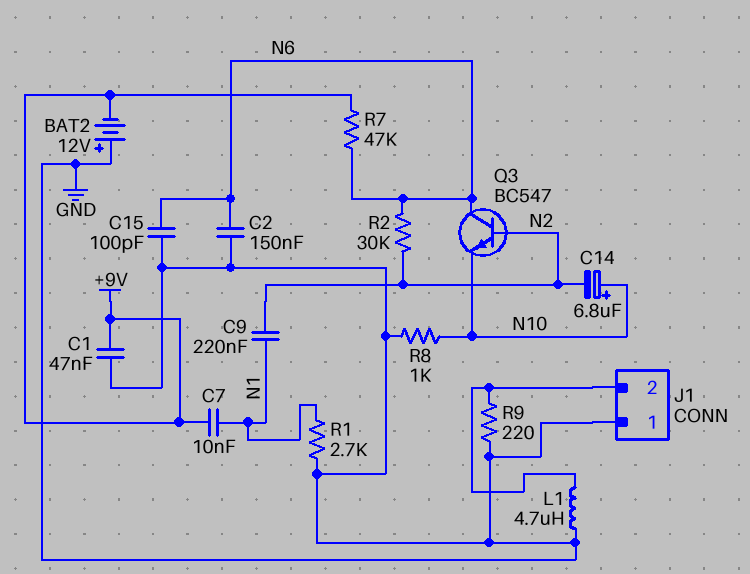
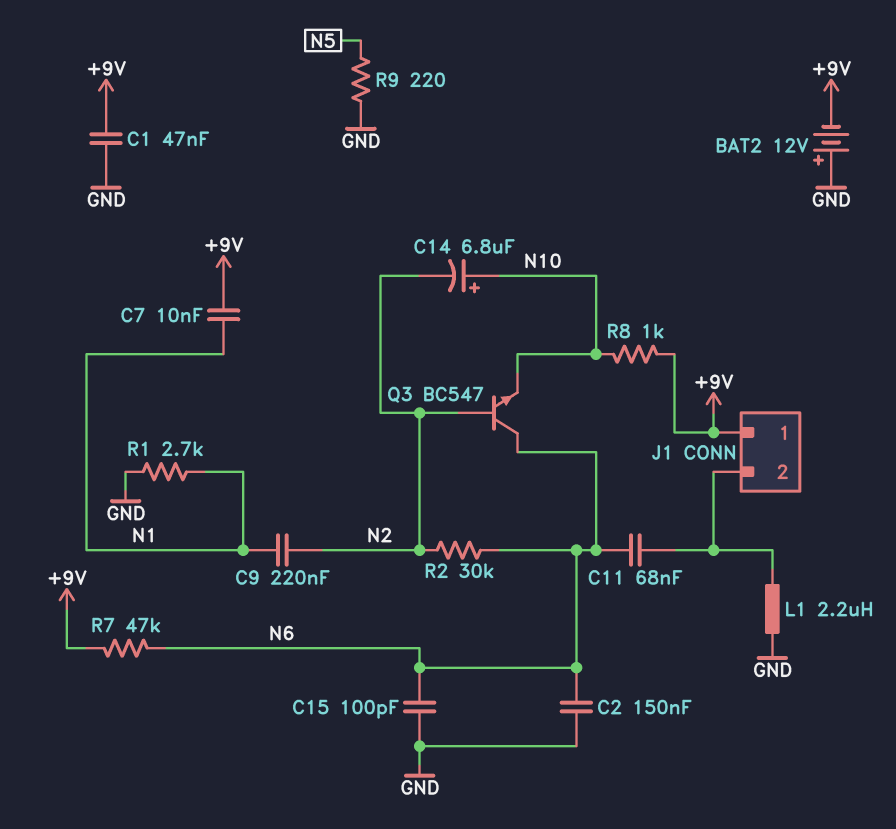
C11: none -> 68nF (J1/2, N6)
J1 pin 1: GND -> +9V
L1: 4.7uH (GND, J1/2) -> 2.2uH (GND, J1/2)
R8: 1k (GND, N10) -> 1k (+9V, N10)
R9: 220 (GND, J1/2) -> 220 (GND, N5)

